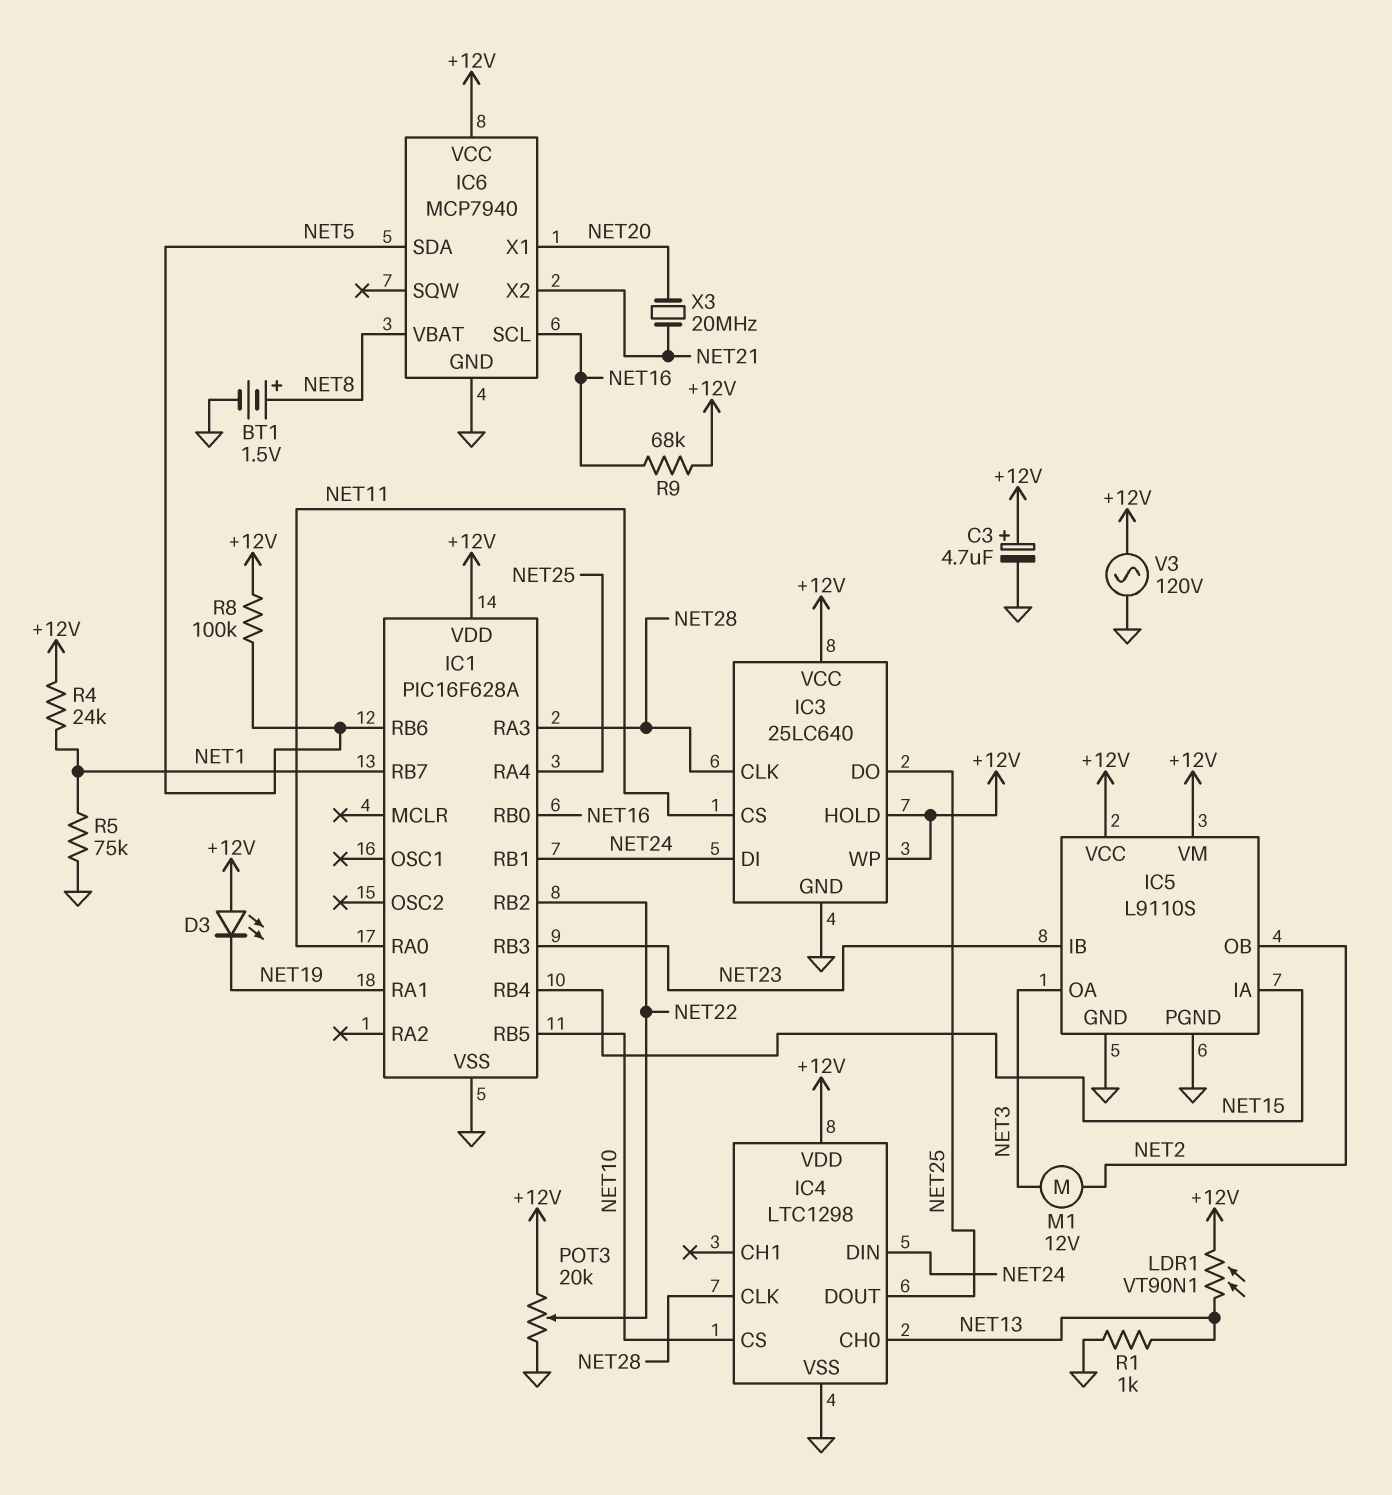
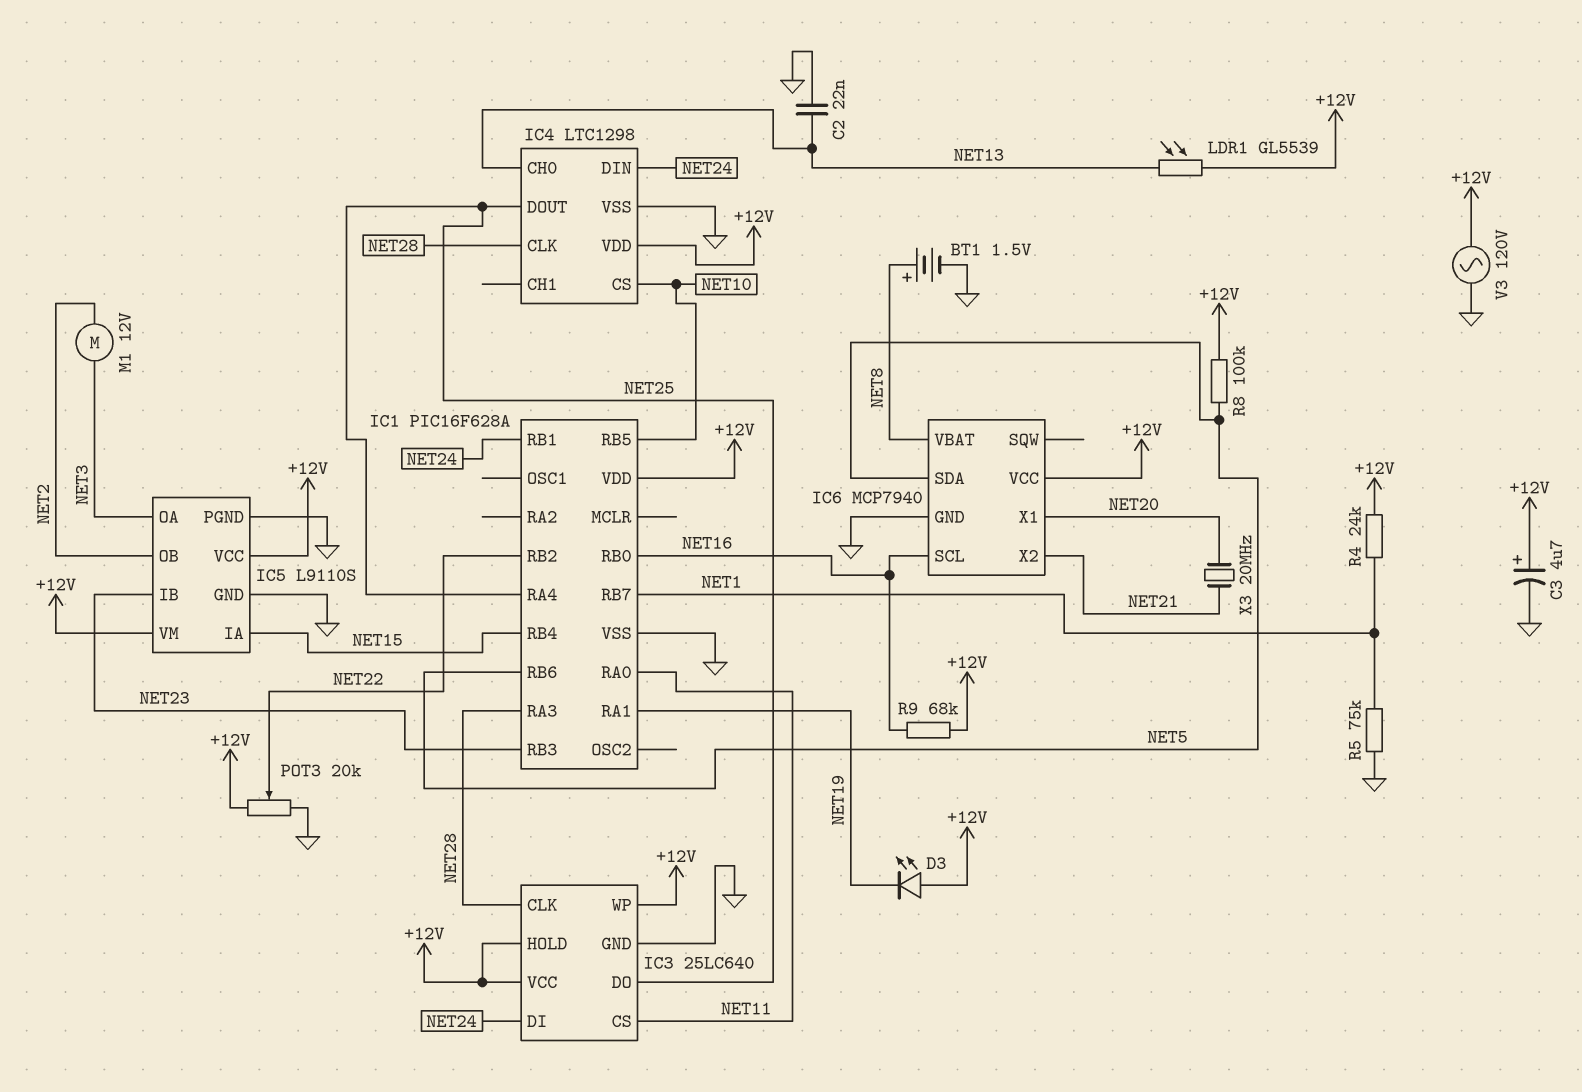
C2: none -> 22nF (GND, NET13)
LDR1: VT90N1 (+12V, NET13) -> GL5539 (+12V, NET13)
R1: 1k (GND, NET13) -> none

